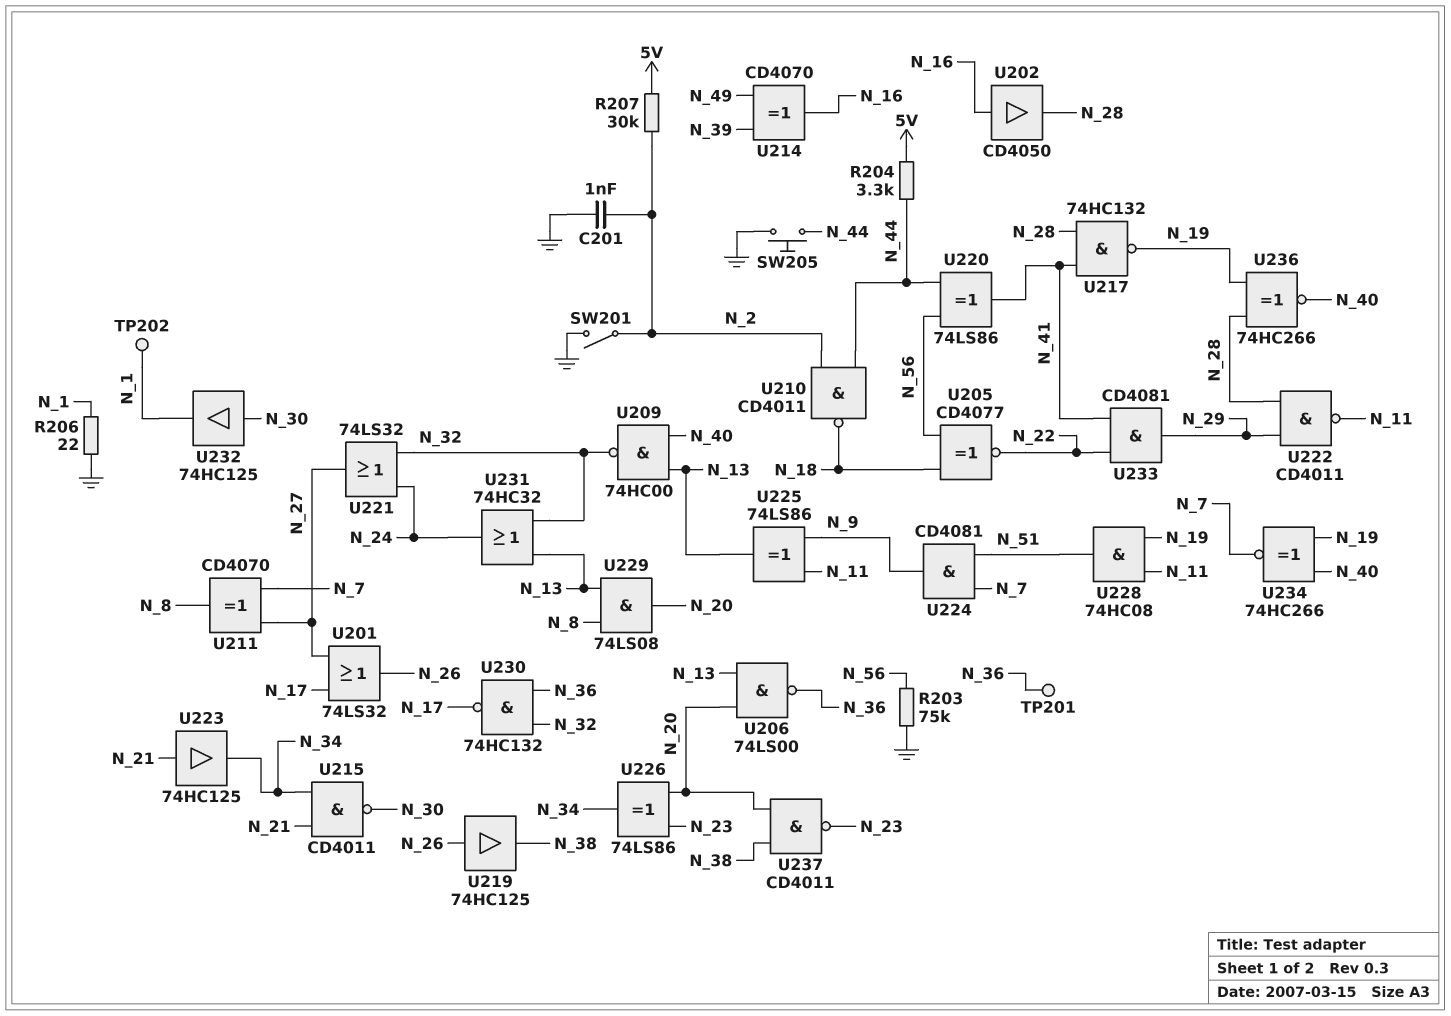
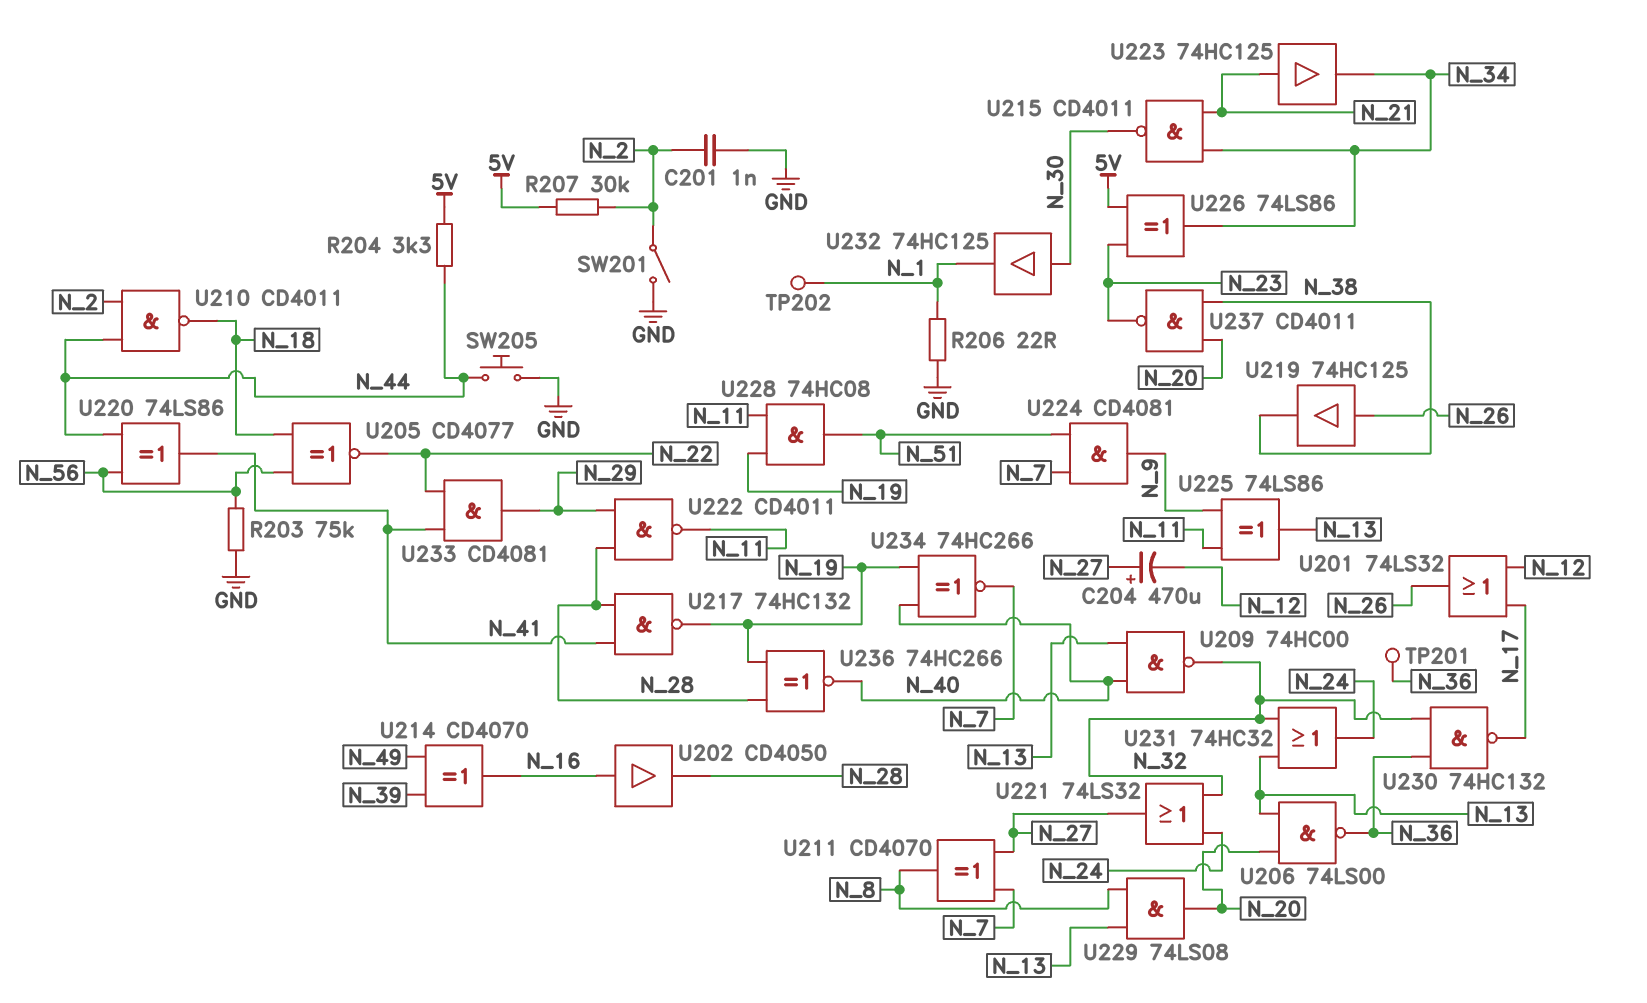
C204: none -> 470uF (plus N_27, minus N_12)
U201: OR 74LS32 (in N_17, in N_27, out N_26) -> OR 74LS32 (in N_12, in N_17, out N_26)
U226: XOR 74LS86 (in N_20, in N_23, out N_34) -> XOR 74LS86 (in 5V, in N_23, out N_34)

